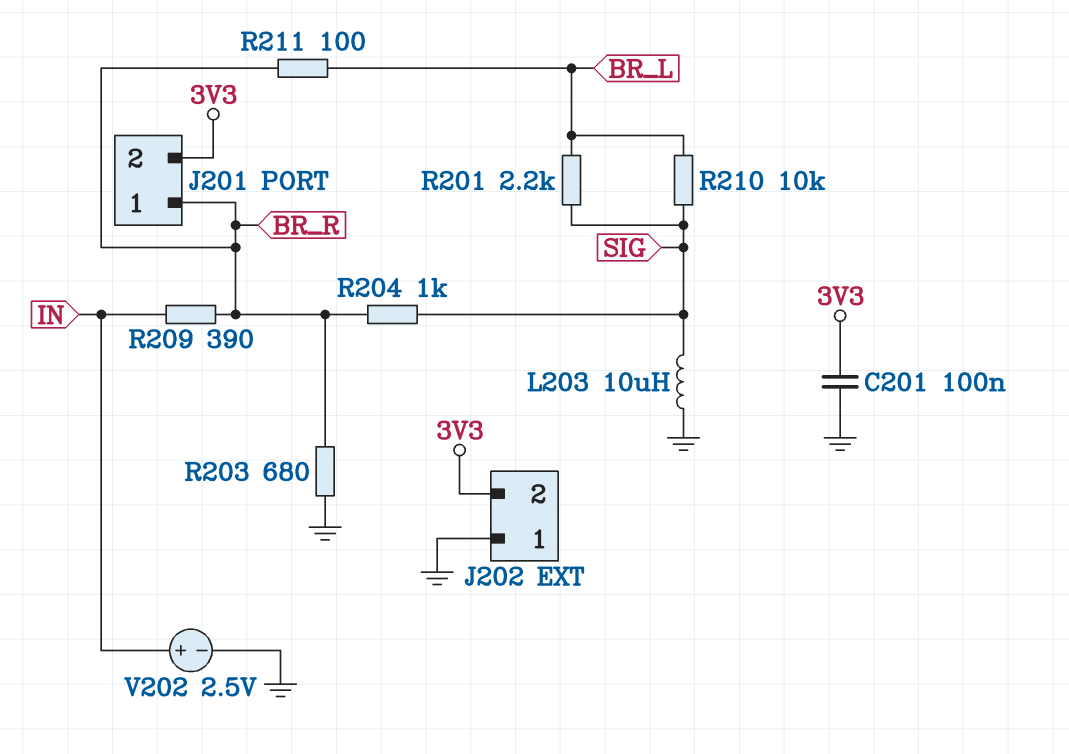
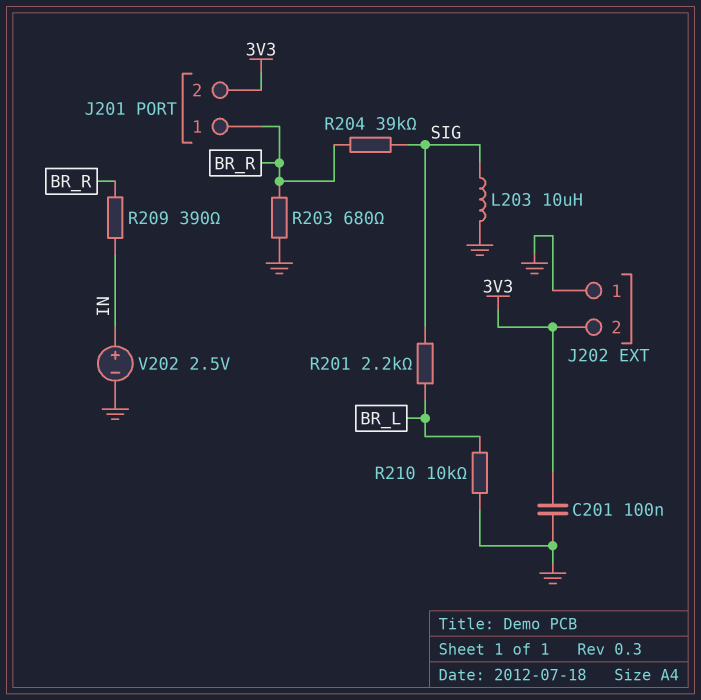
R204: 1k (BR_R, SIG) -> 39k (BR_R, SIG)
R210: 10k (BR_L, SIG) -> 10k (BR_L, GND)
R211: 100 (BR_L, BR_R) -> none

